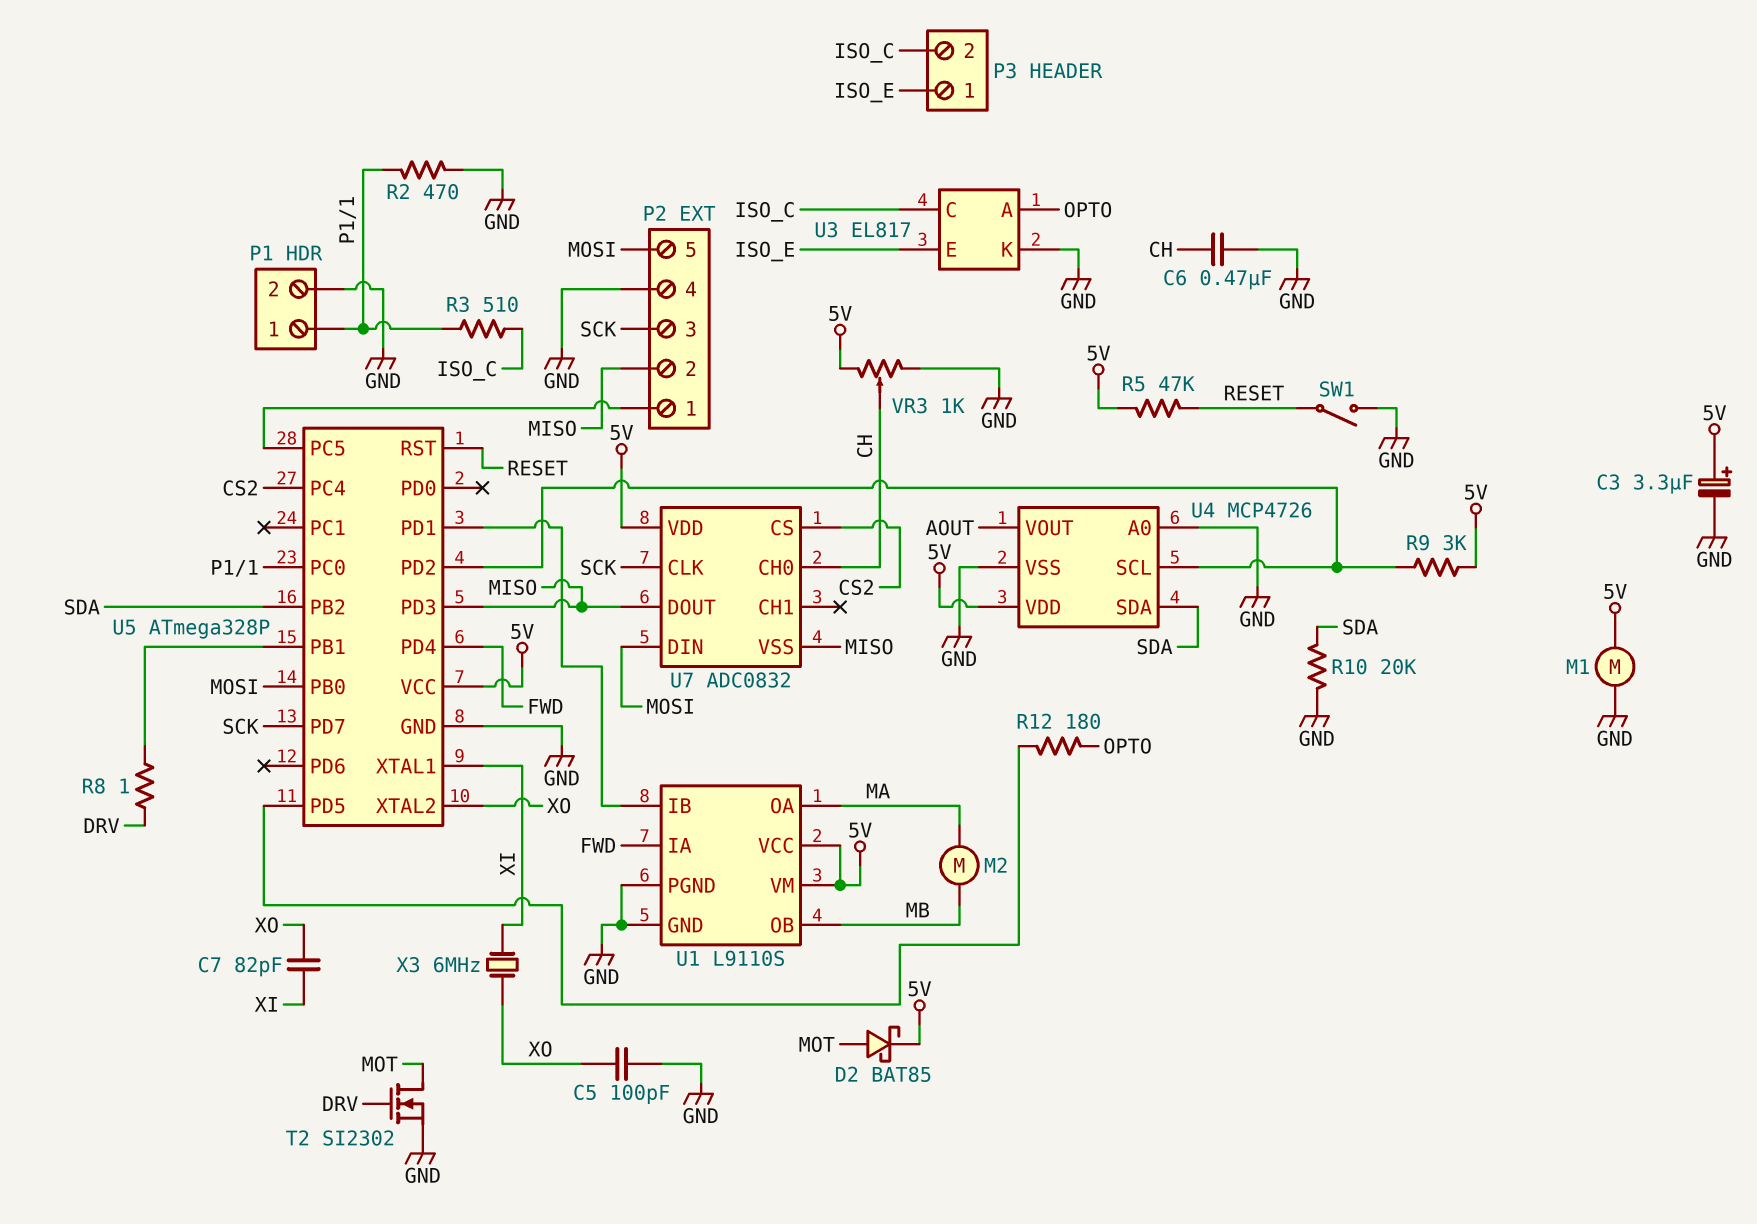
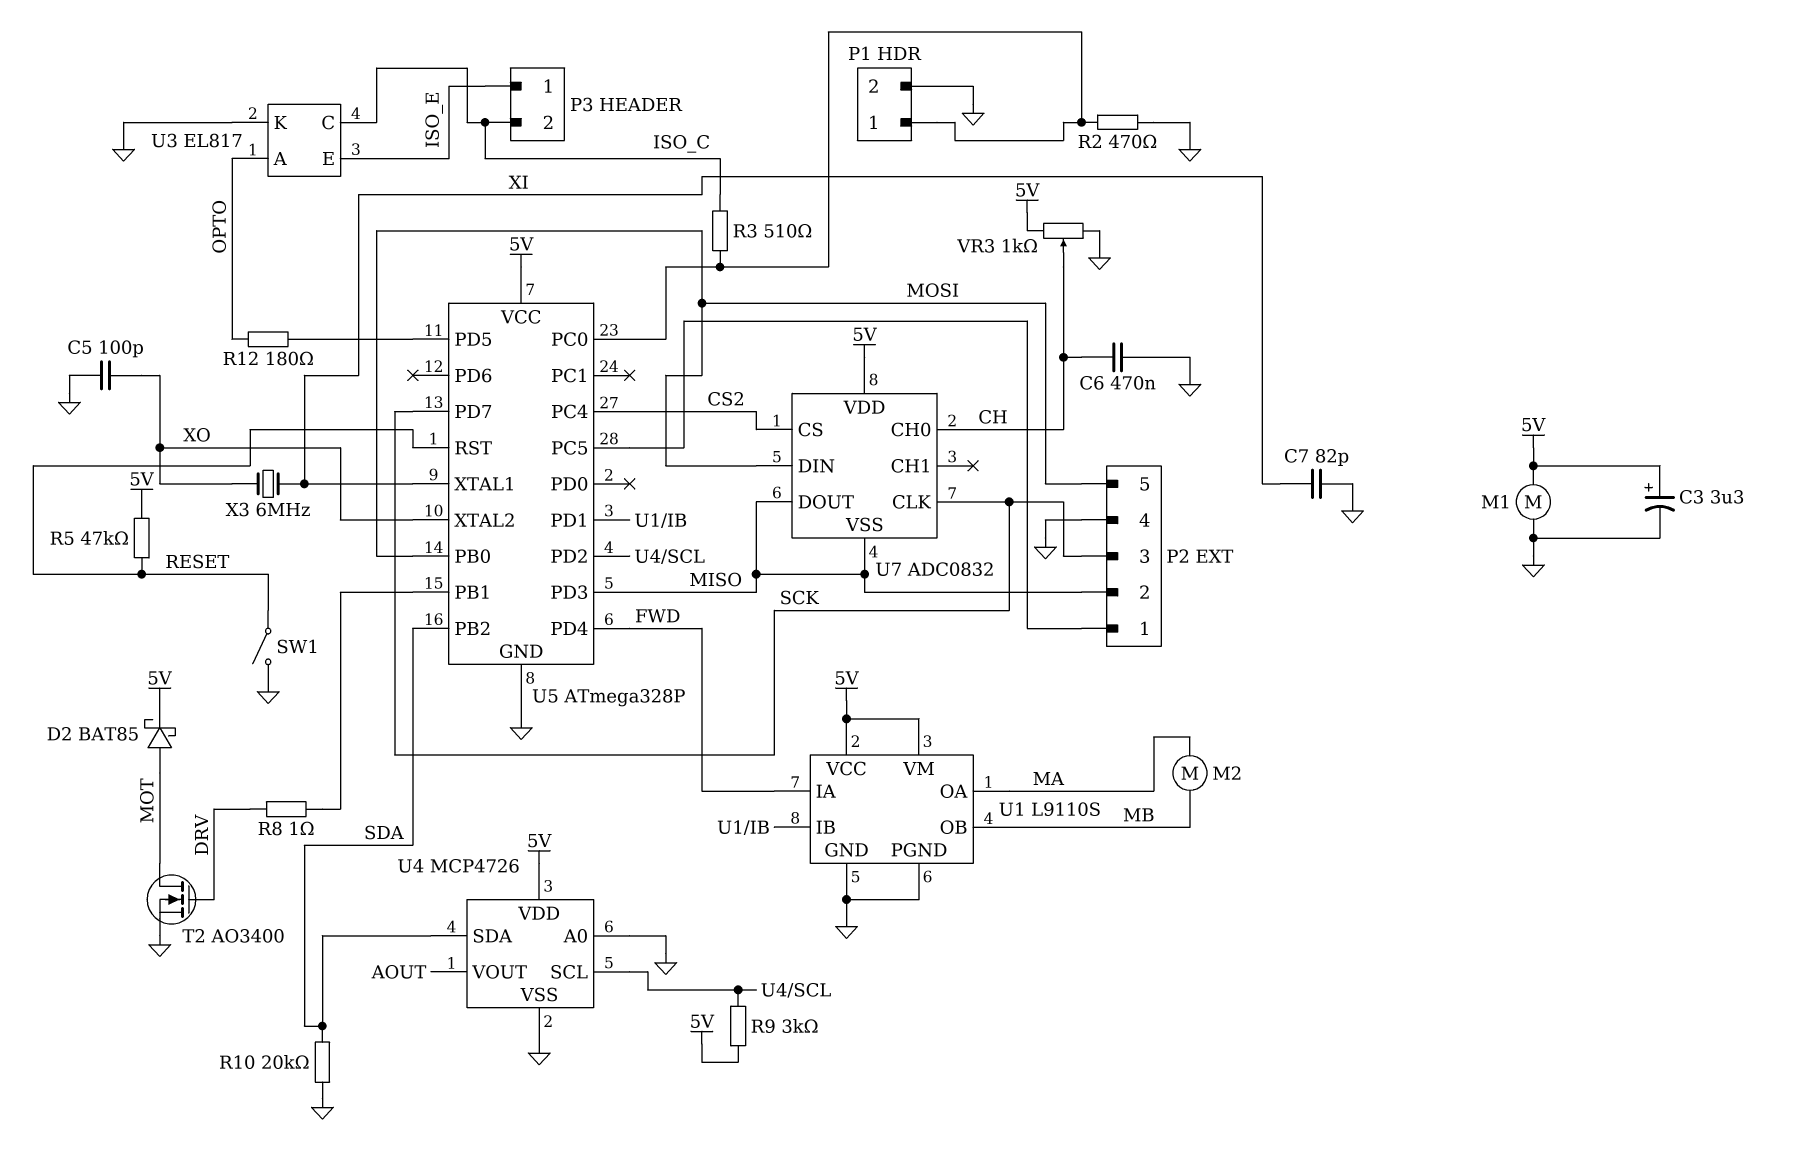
C7: 82pF (XI, XO) -> 82pF (GND, XI)
T2: NMOS SI2302 (G DRV, D MOT, S GND) -> NMOS AO3400 (G DRV, D MOT, S GND)

